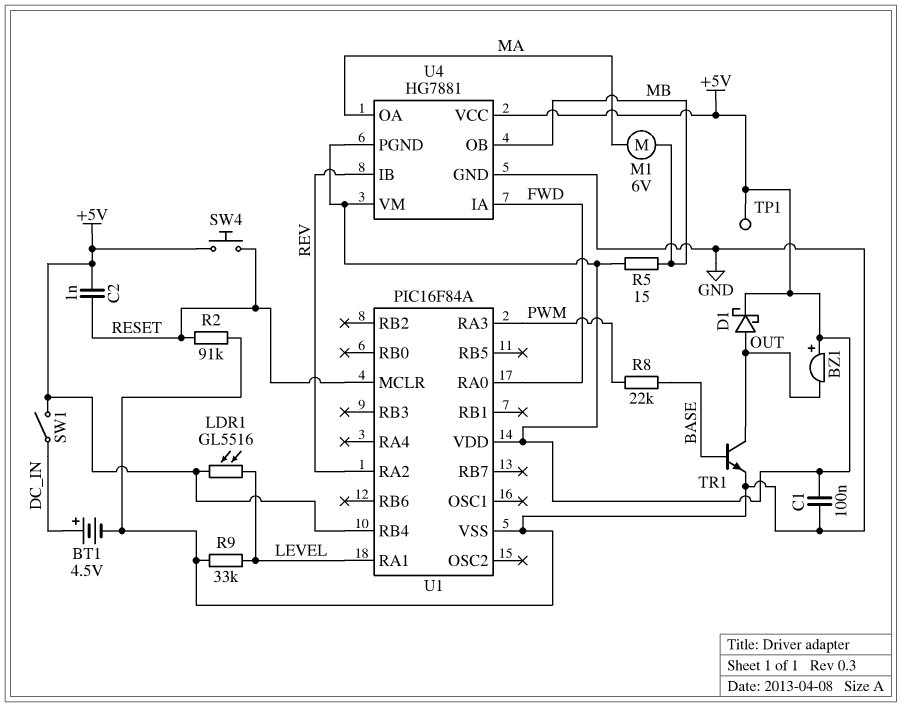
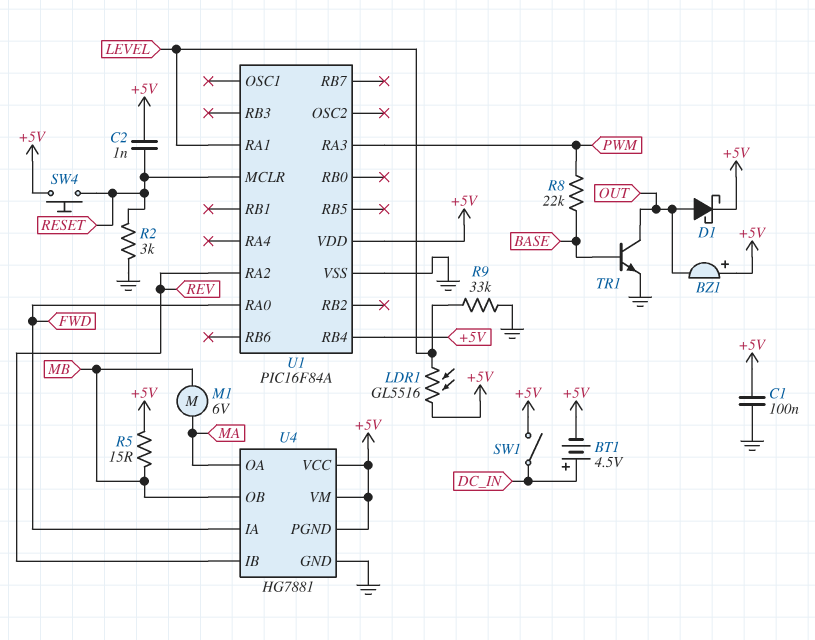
BT1: 4.5V (plus DC_IN, minus GND) -> 4.5V (plus DC_IN, minus +5V)
R2: 91k (GND, RESET) -> 3k (GND, RESET)
TP1: test point (+5V) -> none

